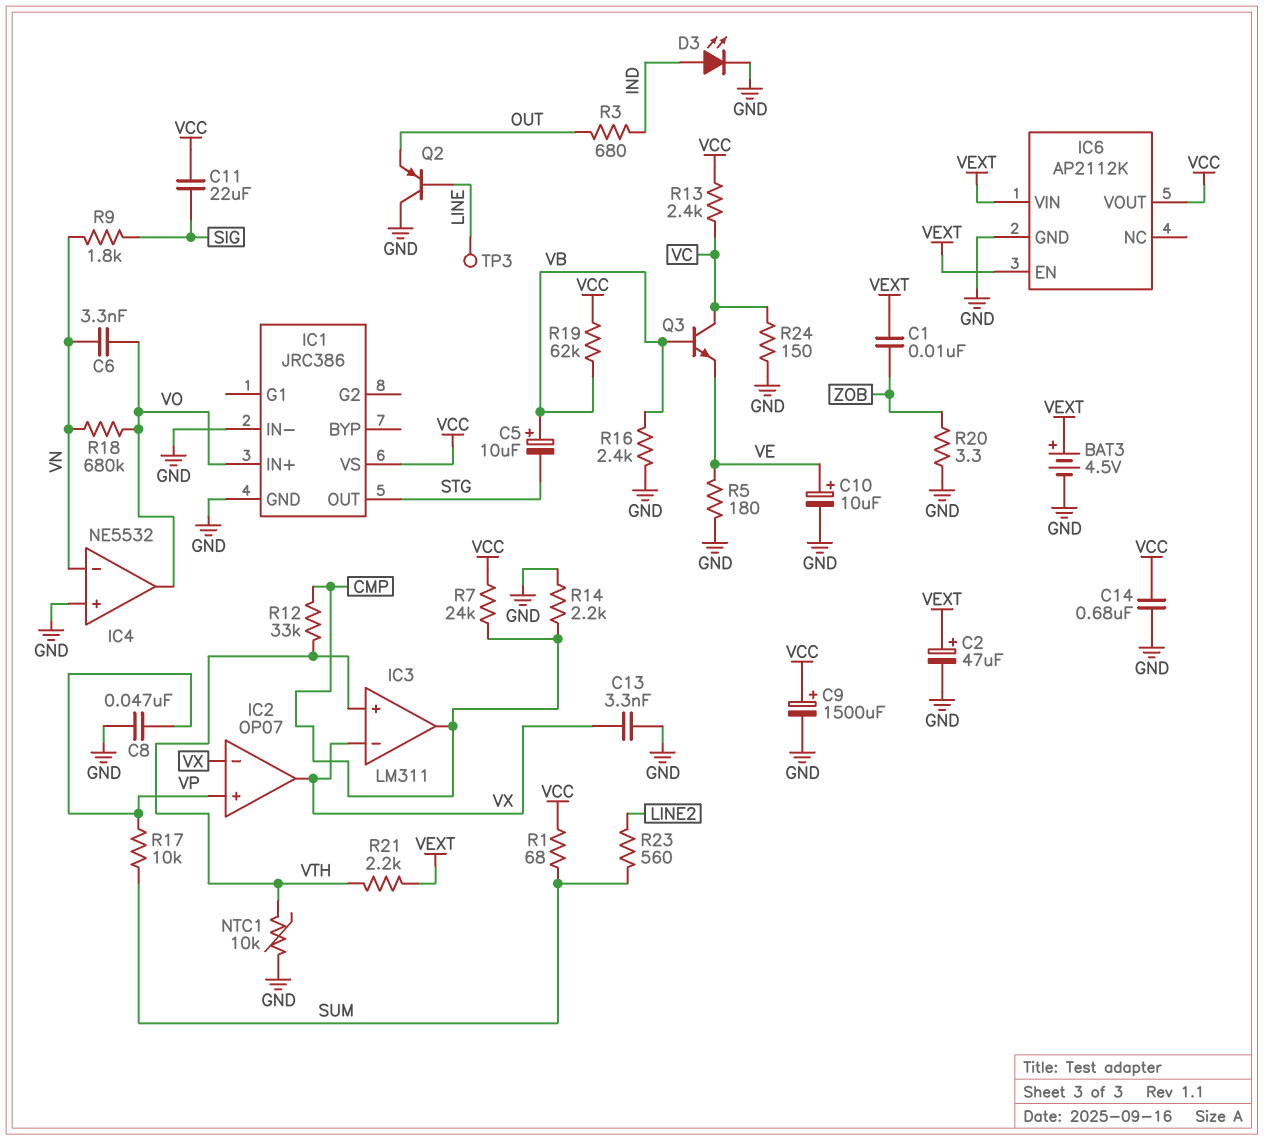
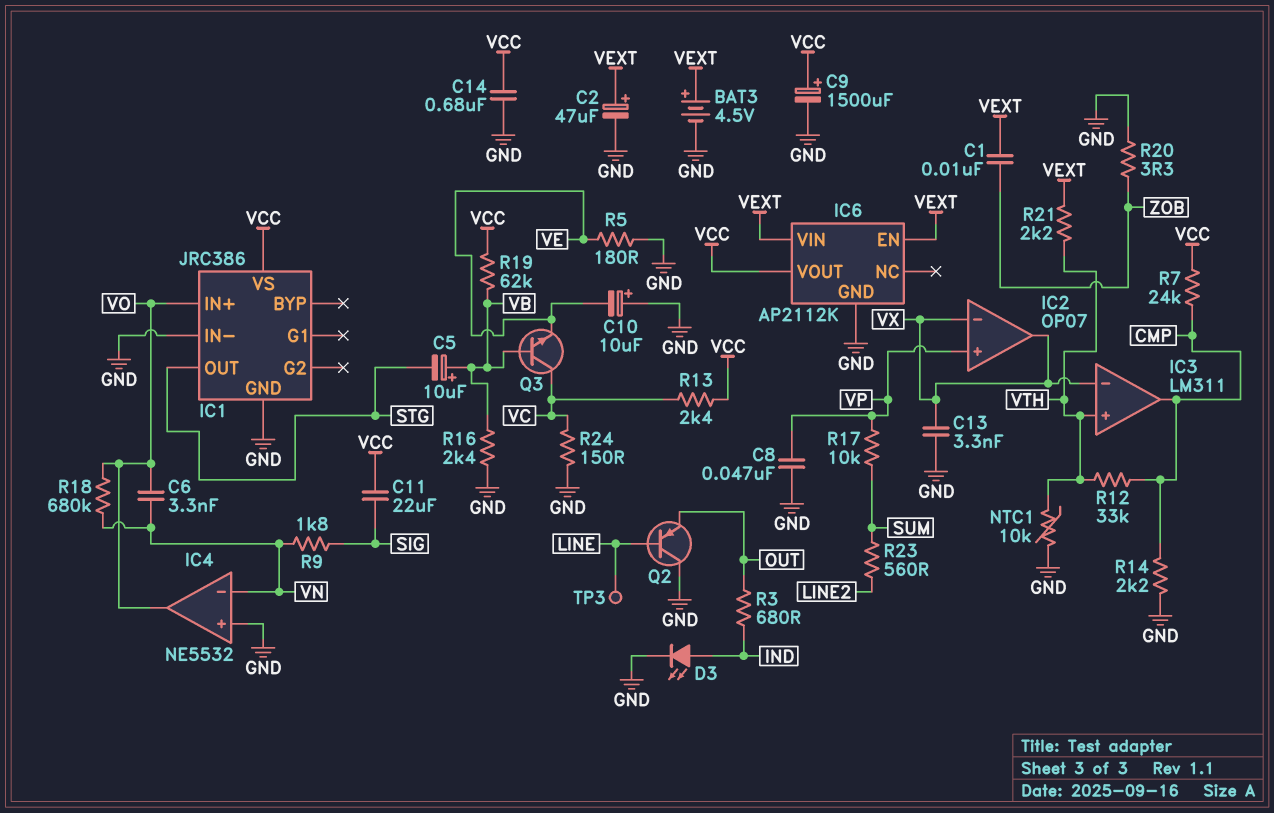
C10: 10uF (plus VE, minus GND) -> 10uF (plus GND, minus VE)
R1: 68 (SUM, VCC) -> none

